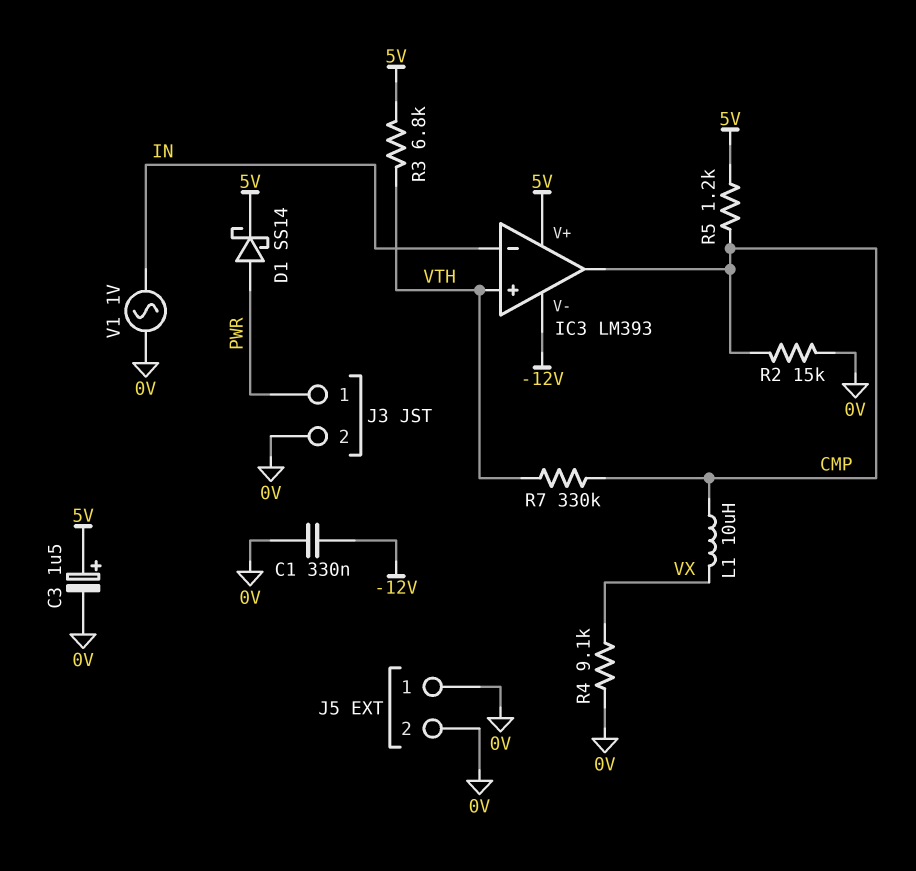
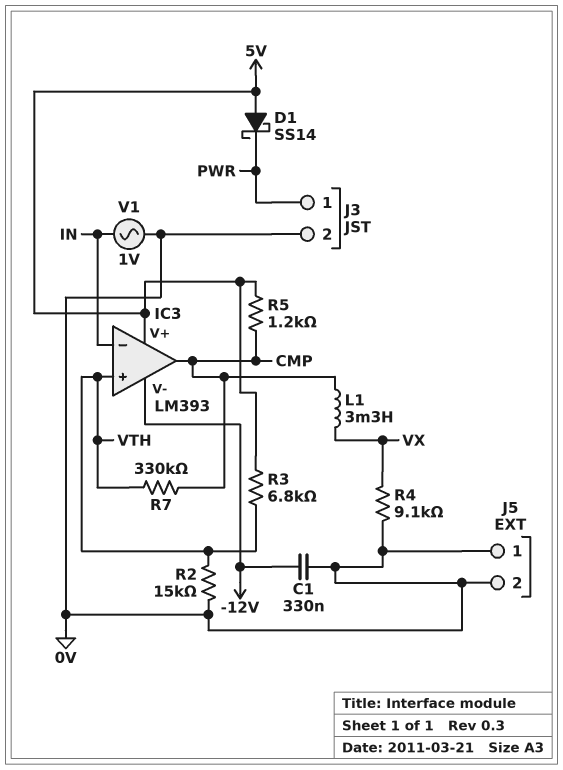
C3: 1.5uF (plus 5V, minus 0V) -> none
D1: schottky SS14 (A PWR, K 5V) -> schottky SS14 (A 5V, K PWR)
L1: 10uH (CMP, VX) -> 3.3mH (CMP, VX)
R2: 15k (0V, CMP) -> 15k (0V, VTH)

